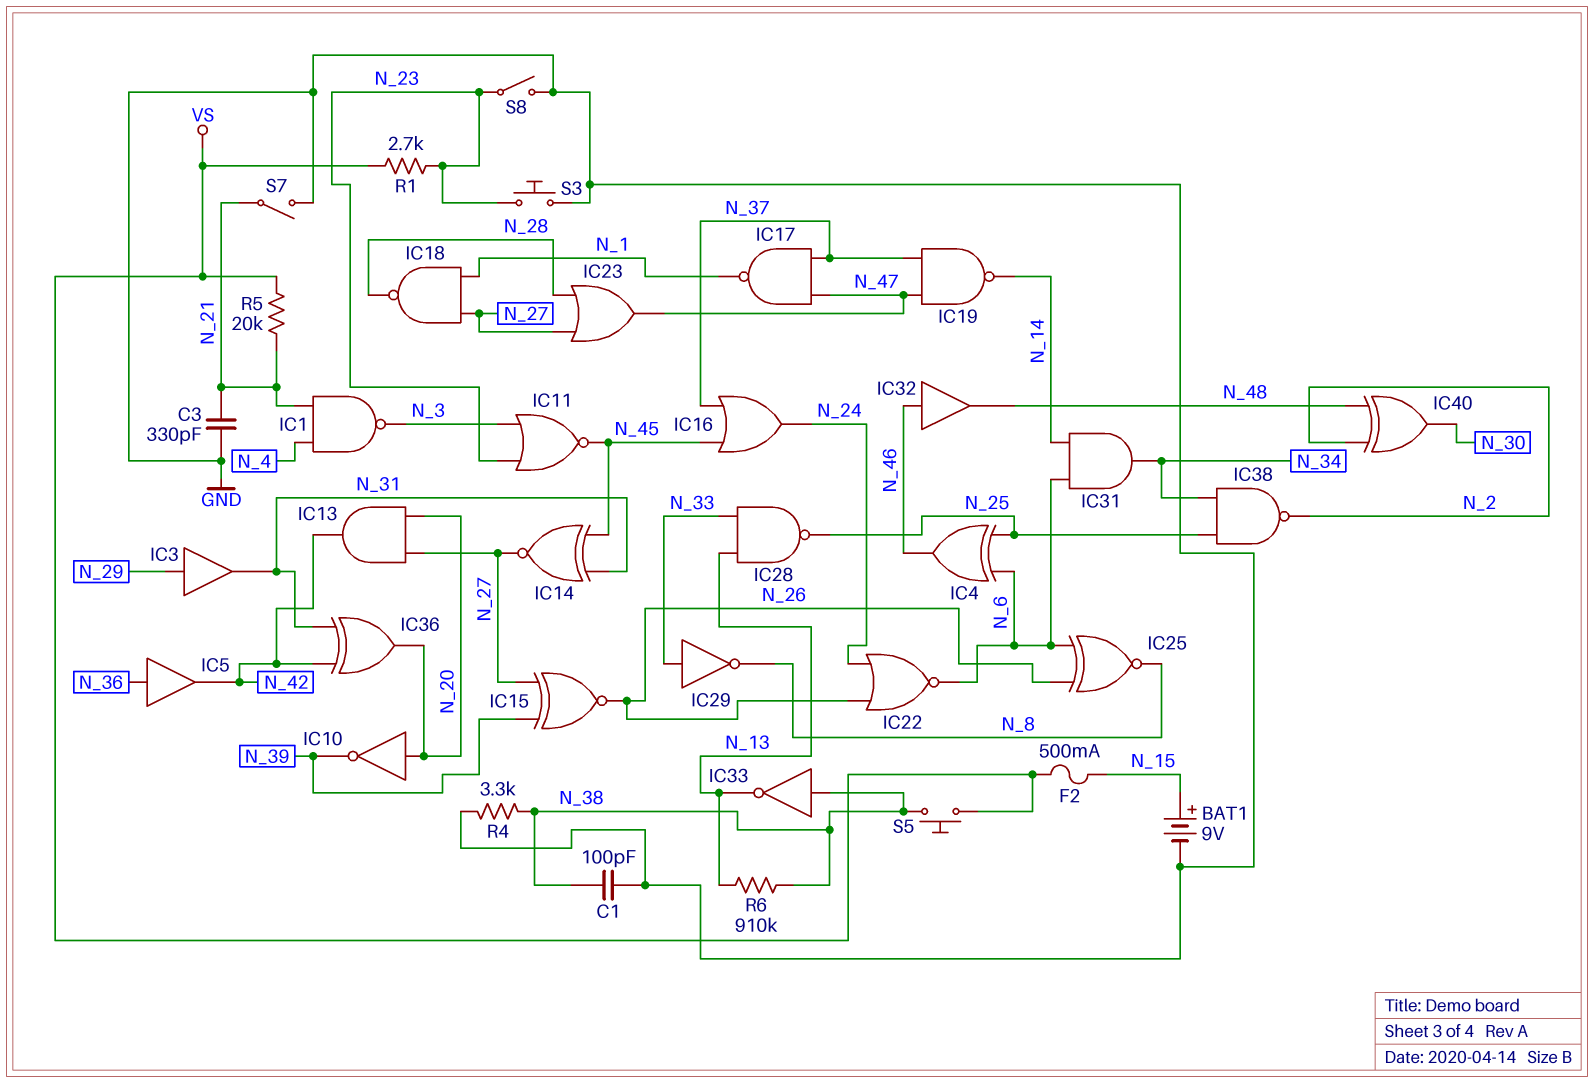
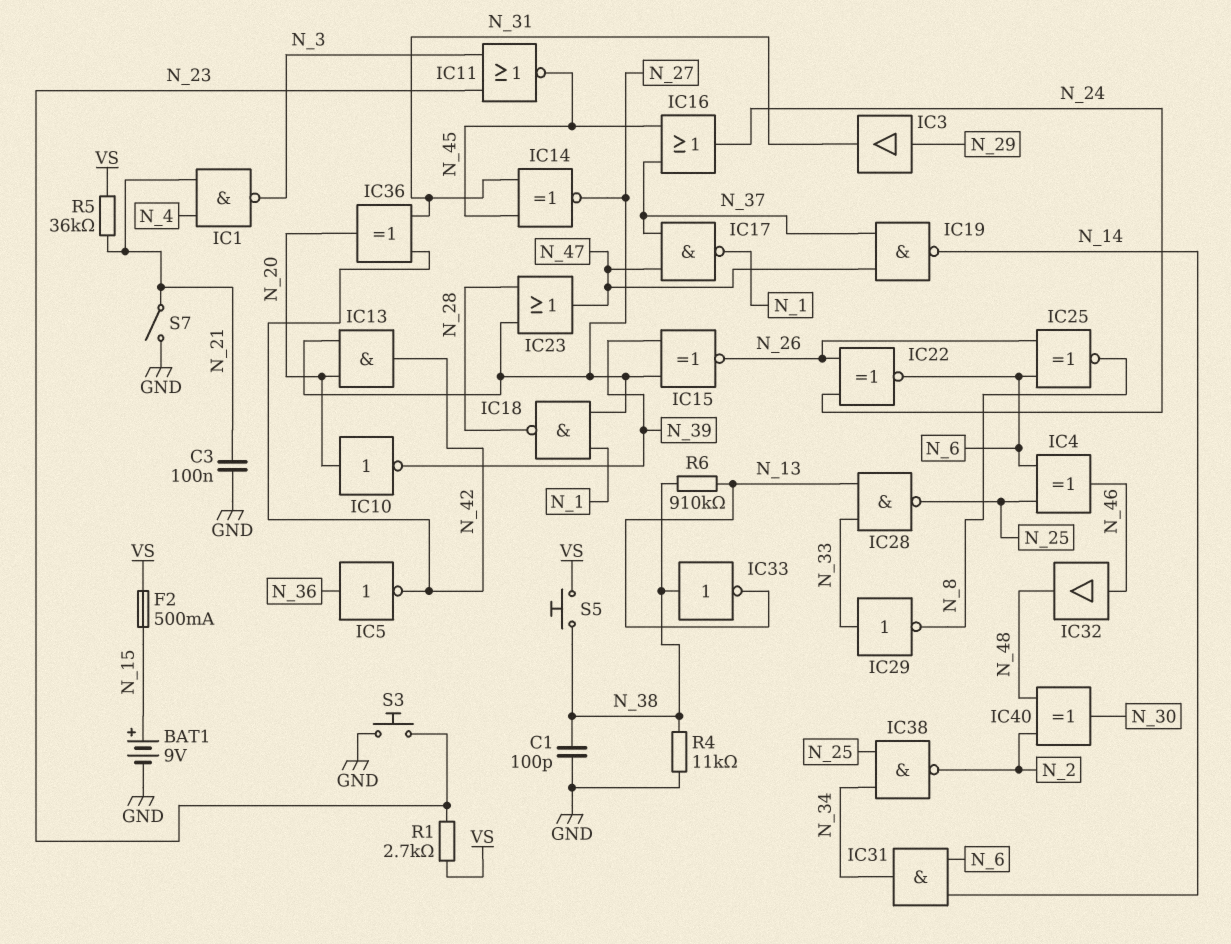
C3: 330pF (GND, N_21) -> 100nF (GND, N_21)
IC5: buffer (in N_36, out N_42) -> NOT (in N_36, out N_42)
IC22: NOR (in N_24, in N_26, out N_6) -> XNOR (in N_24, in N_26, out N_6)
R4: 3.3k (GND, N_38) -> 11k (GND, N_38)
R5: 20k (N_21, VS) -> 36k (N_21, VS)
S8: switch (GND, N_23) -> none

